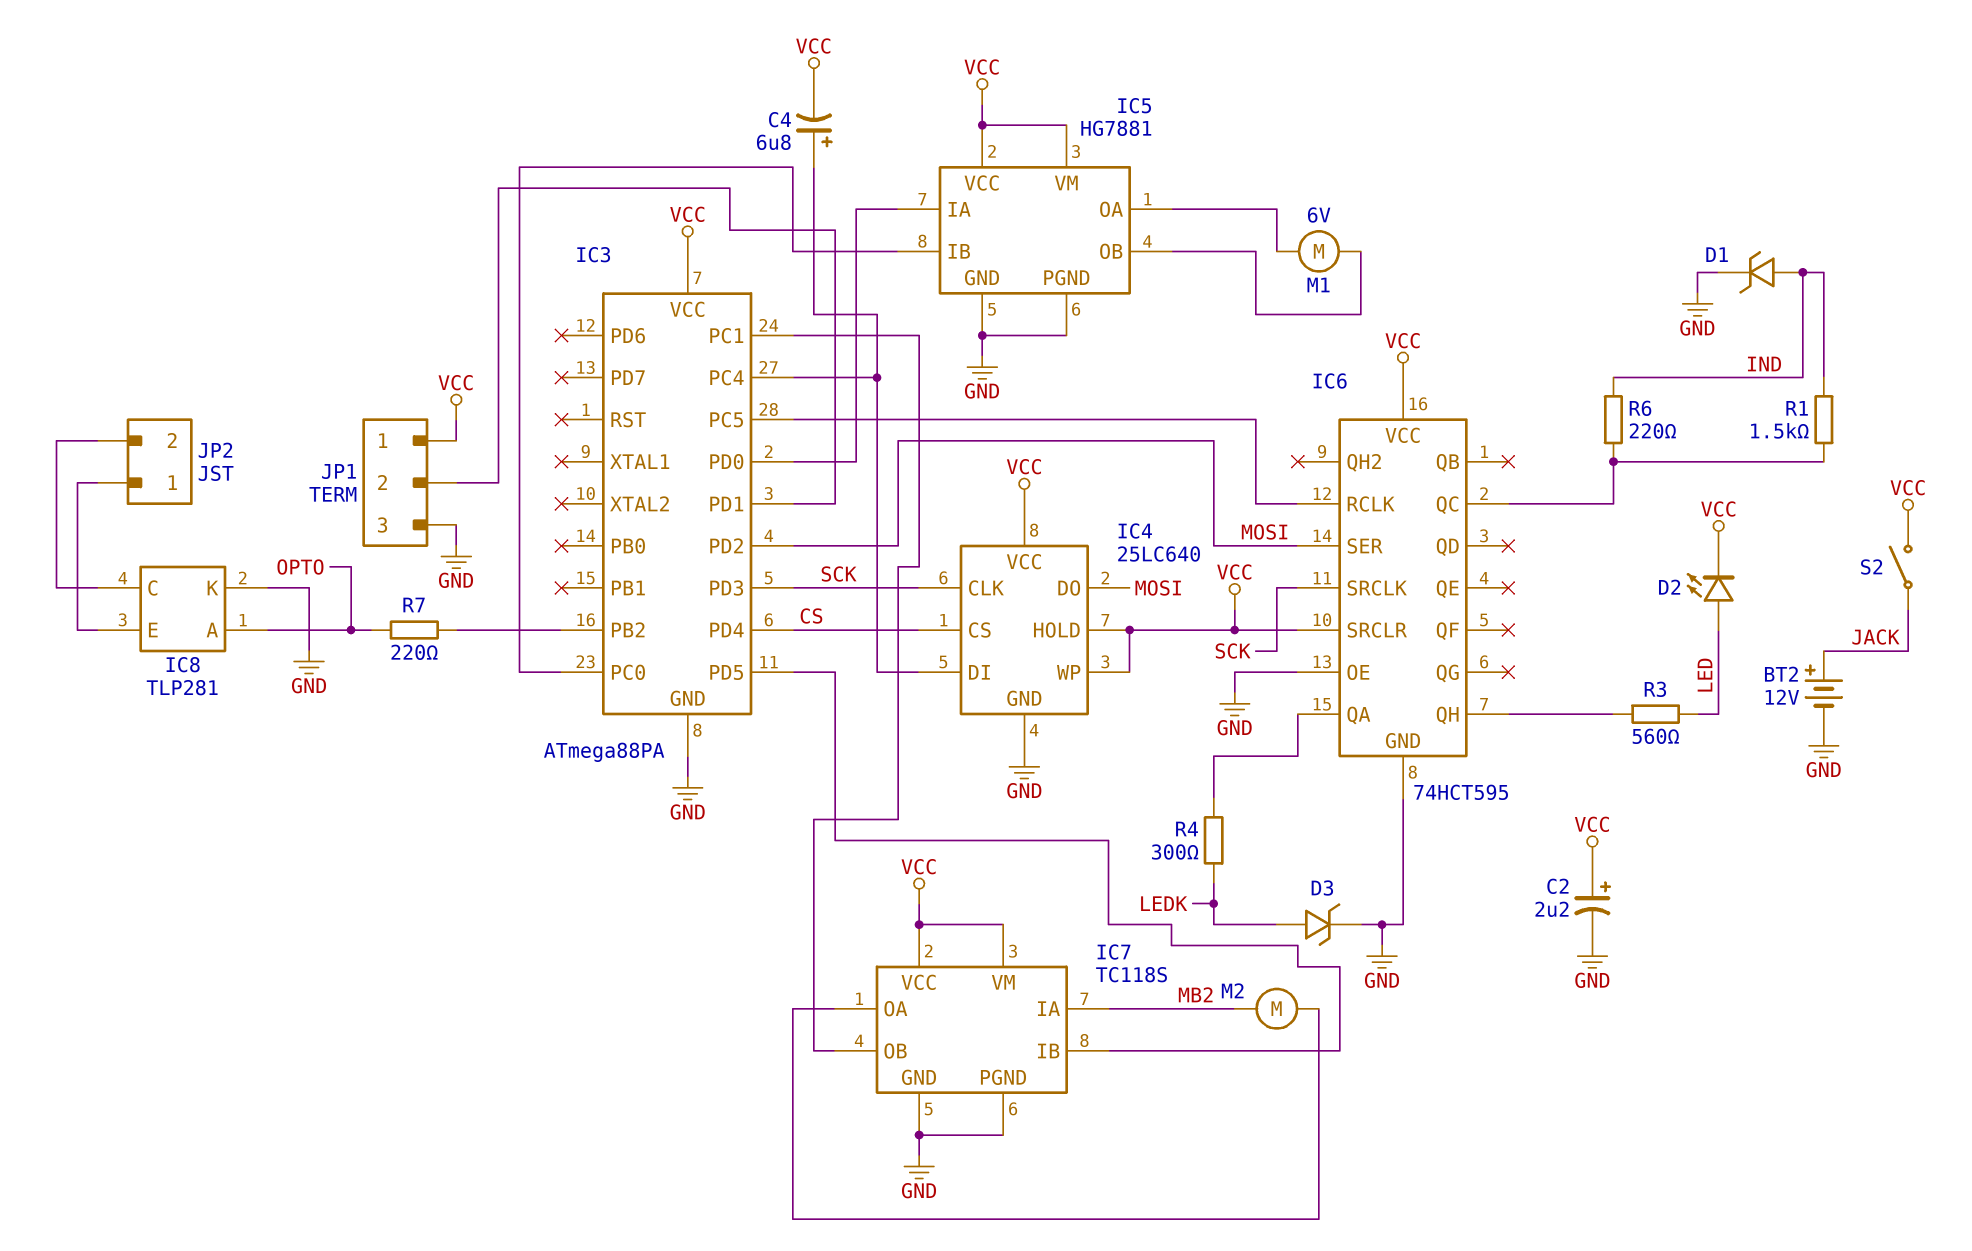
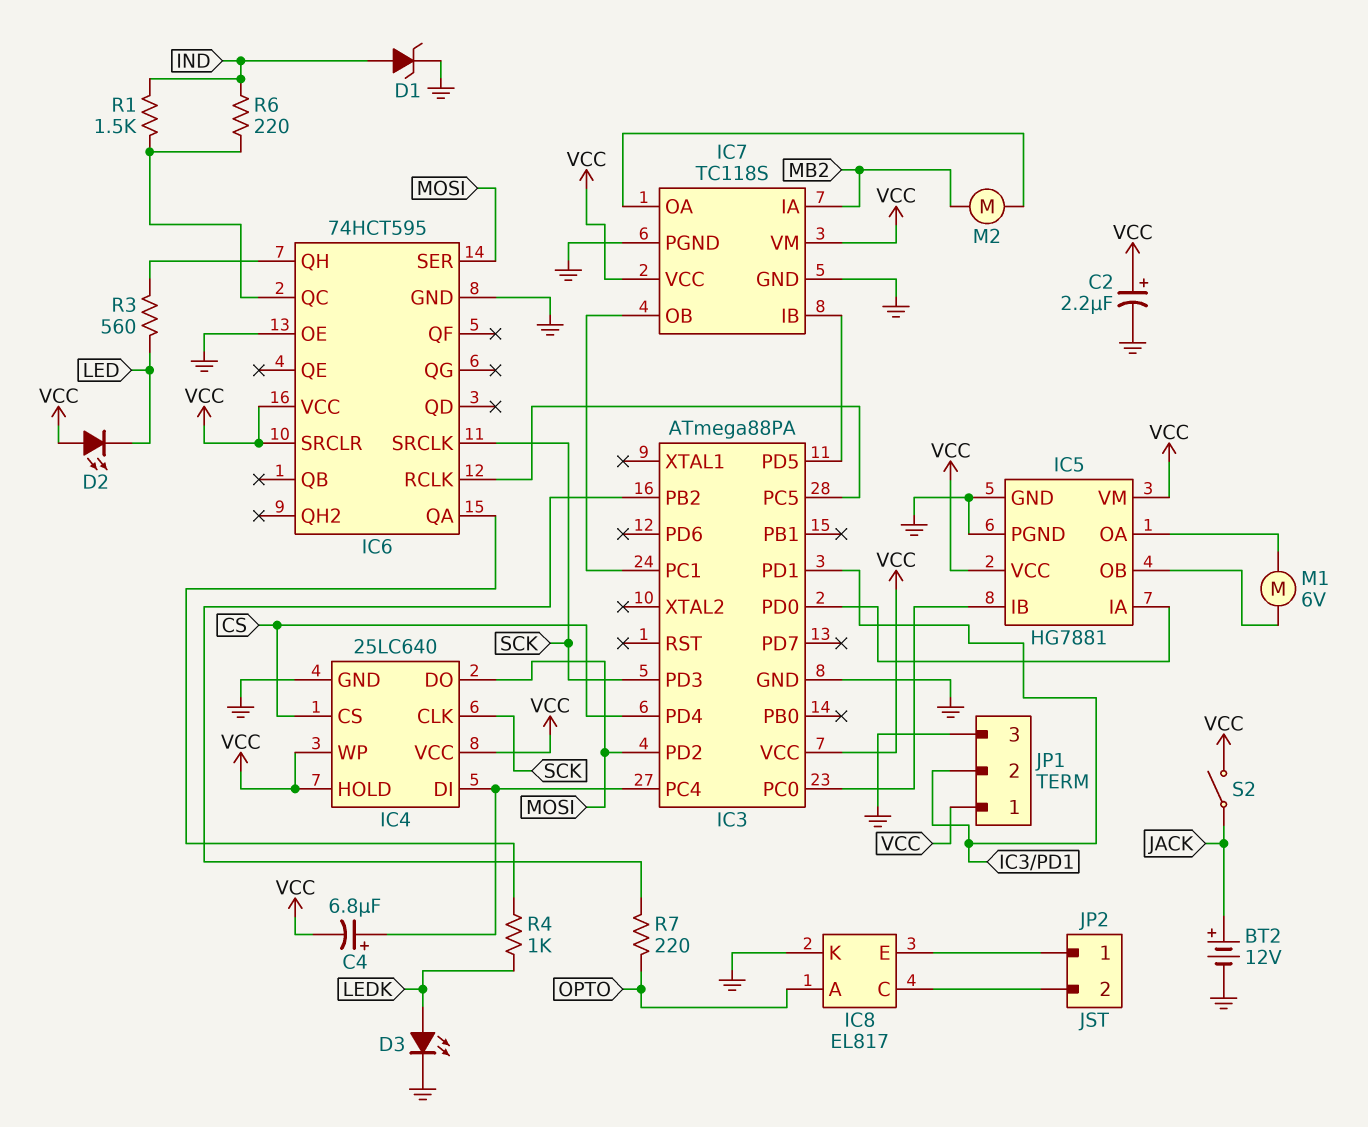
D2: LED (A LED, K VCC) -> LED (A VCC, K LED)
D3: zener (A LEDK, K GND) -> LED (A LEDK, K GND)
IC8: TLP281 -> EL817
R4: 300 (IC6/QA, LEDK) -> 1k (IC6/QA, LEDK)

